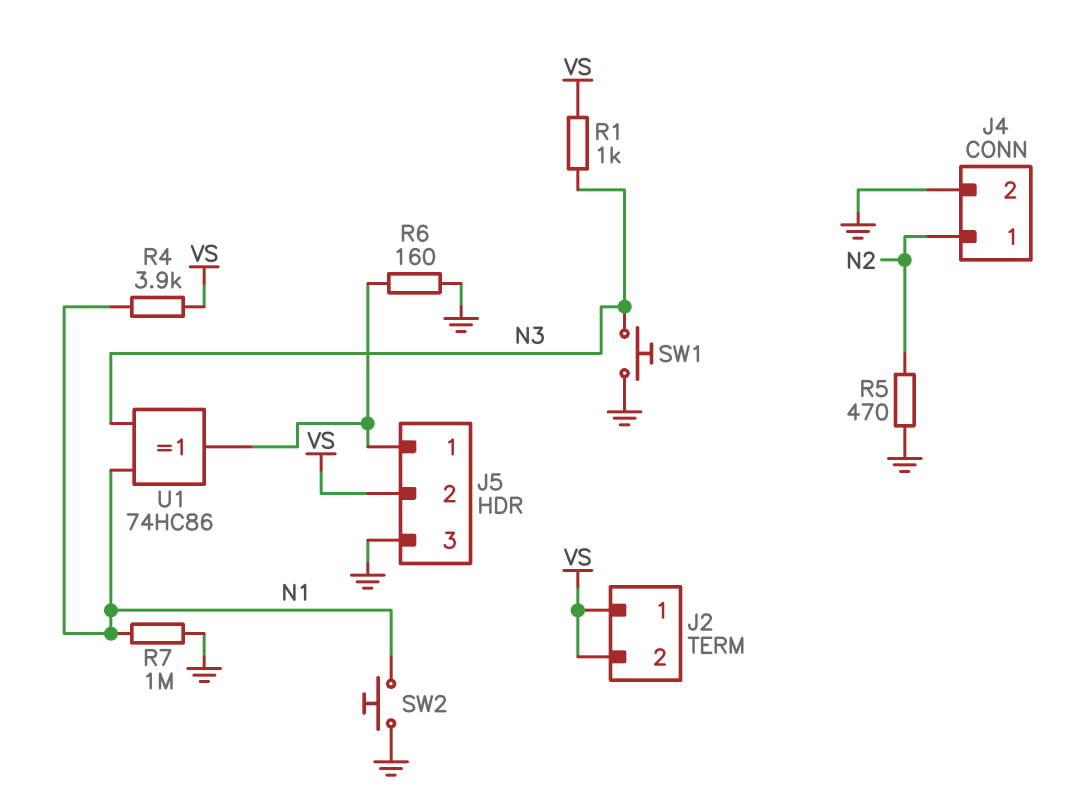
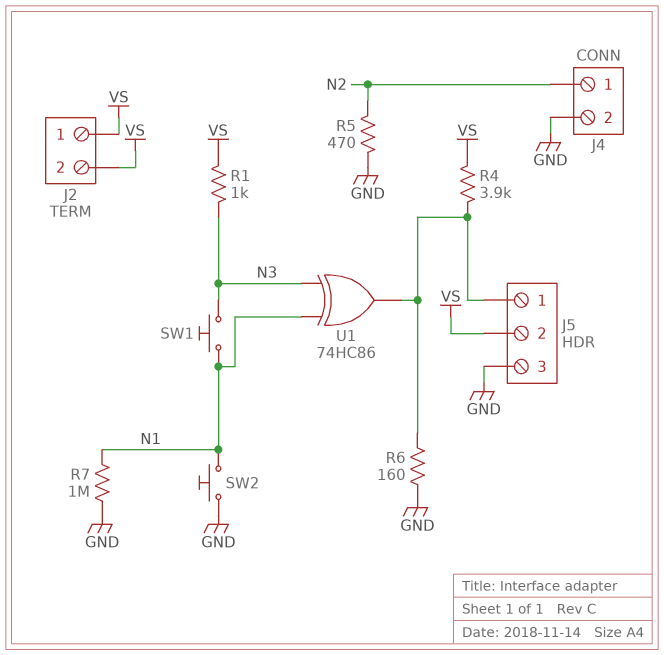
R4: 3.9k (N1, VS) -> 3.9k (J5/1, VS)
SW1: button (GND, N3) -> button (N1, N3)

